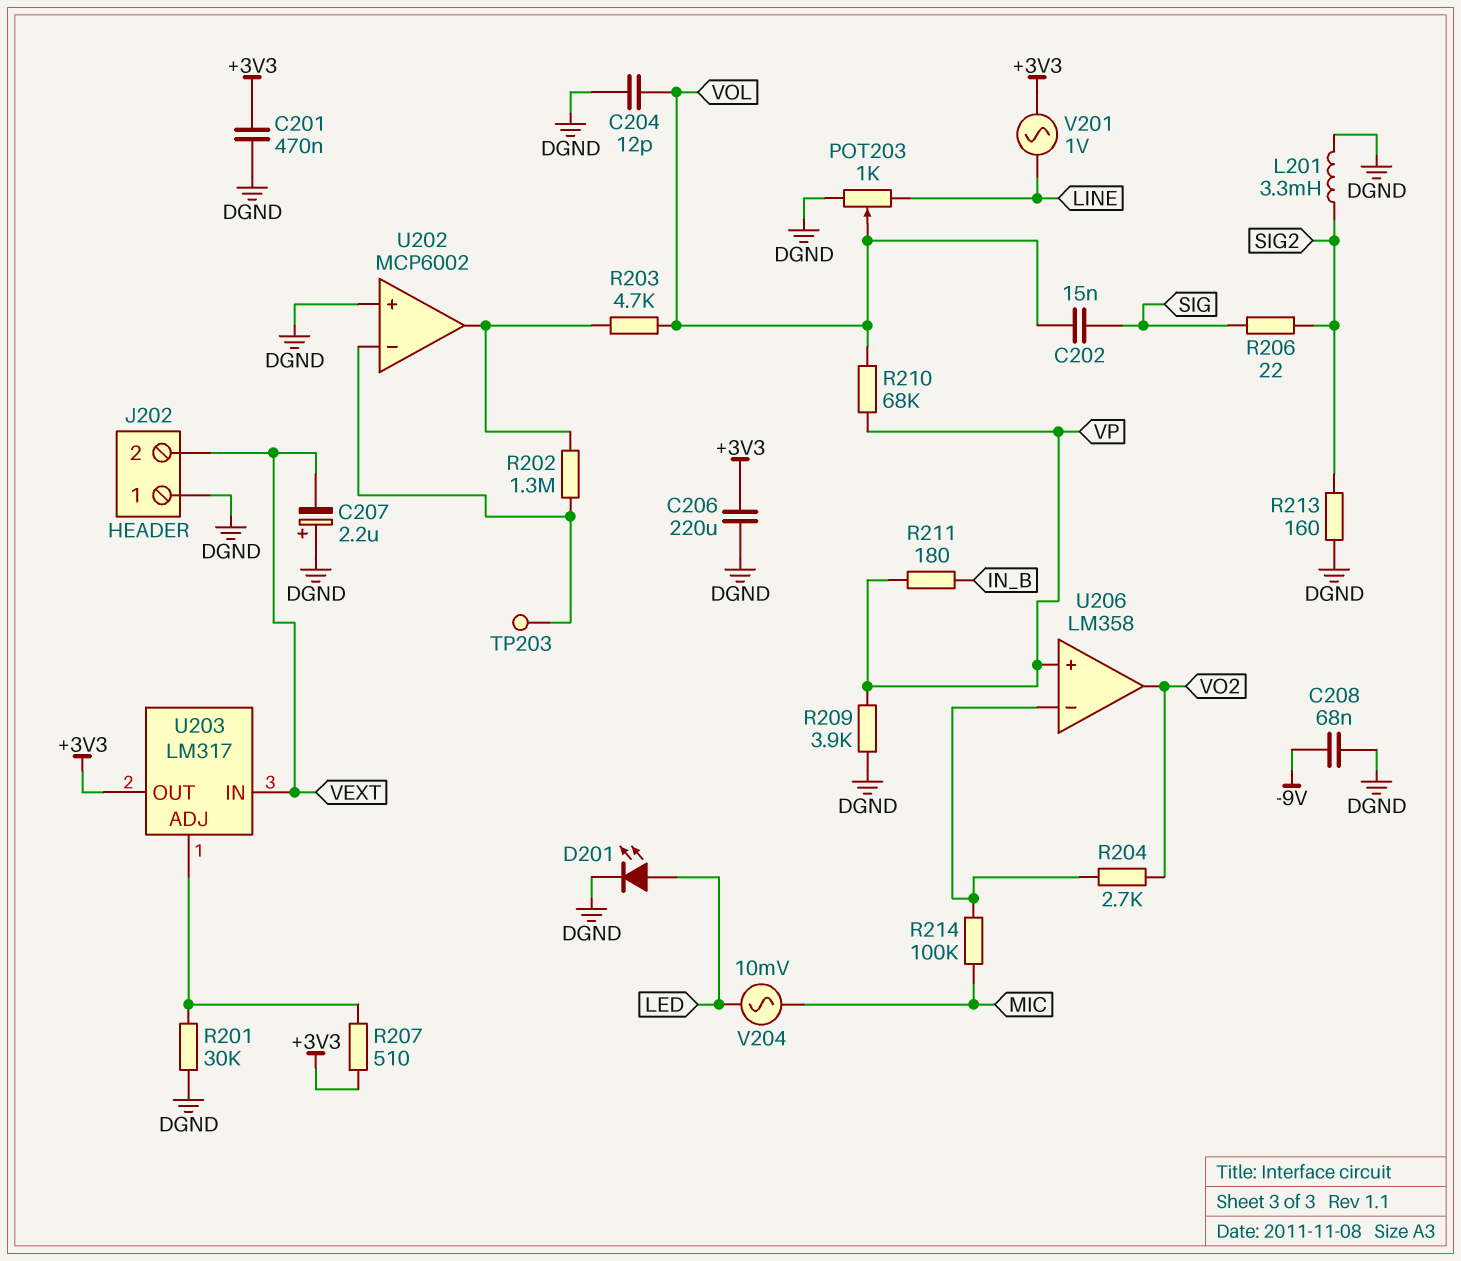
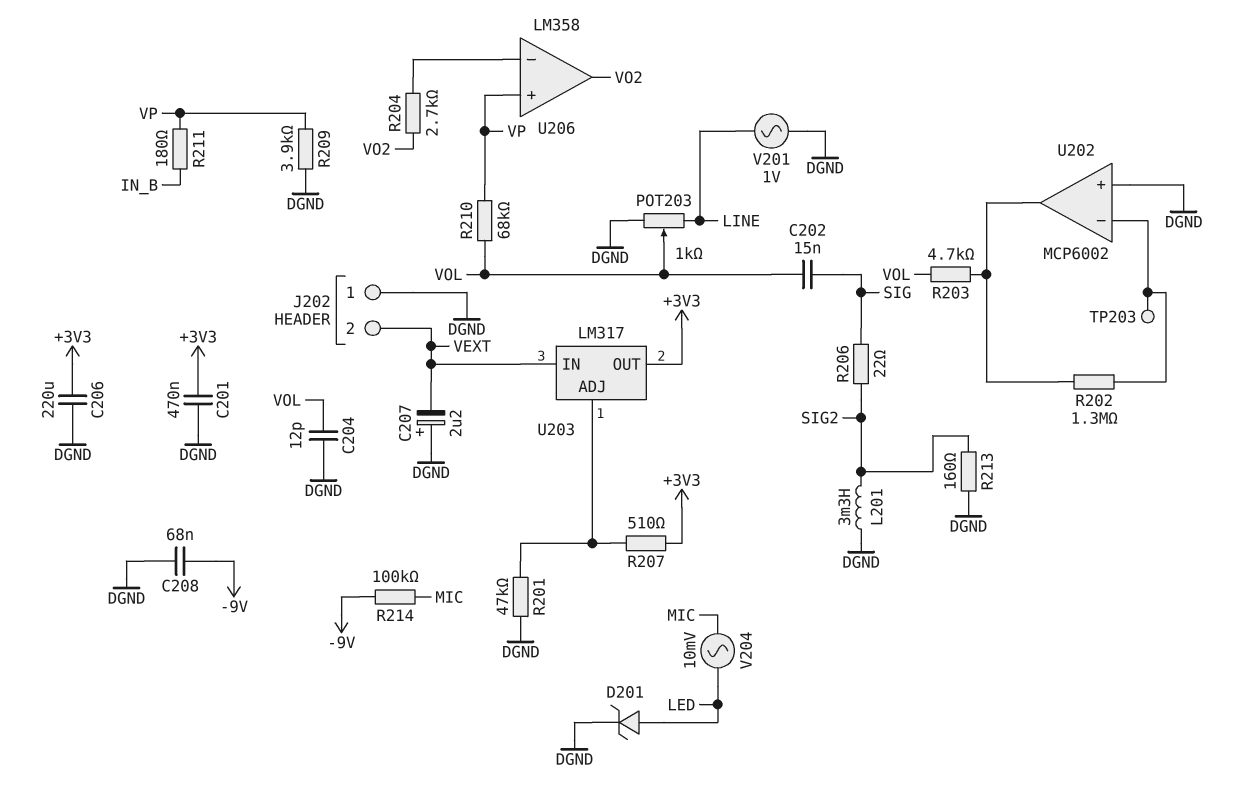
D201: LED (A LED, K DGND) -> zener (A LED, K DGND)
R201: 30k (DGND, U203/ADJ) -> 47k (DGND, U203/ADJ)
R214: 100k (MIC, U206/in-) -> 100k (-9V, MIC)
V201: AC 1V (+3V3, LINE) -> AC 1V (DGND, LINE)

